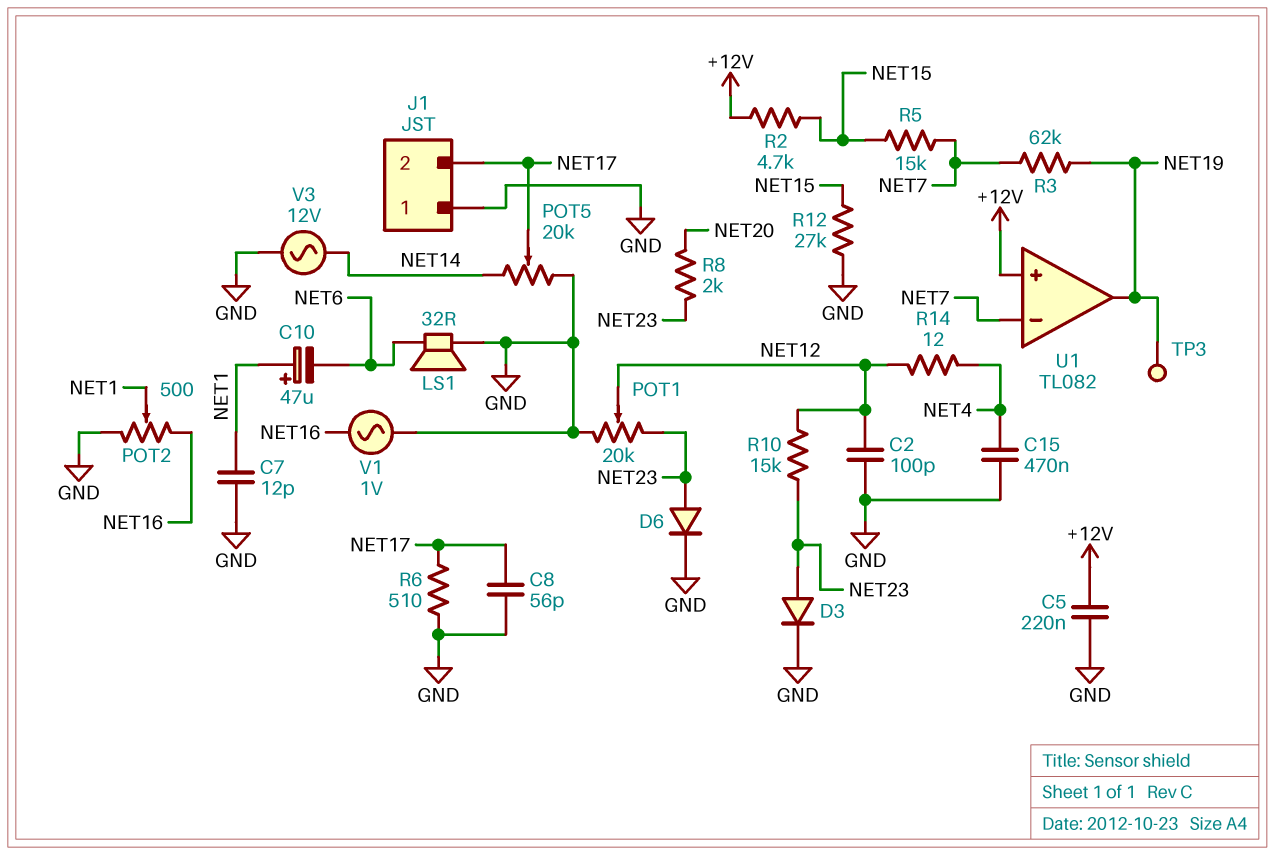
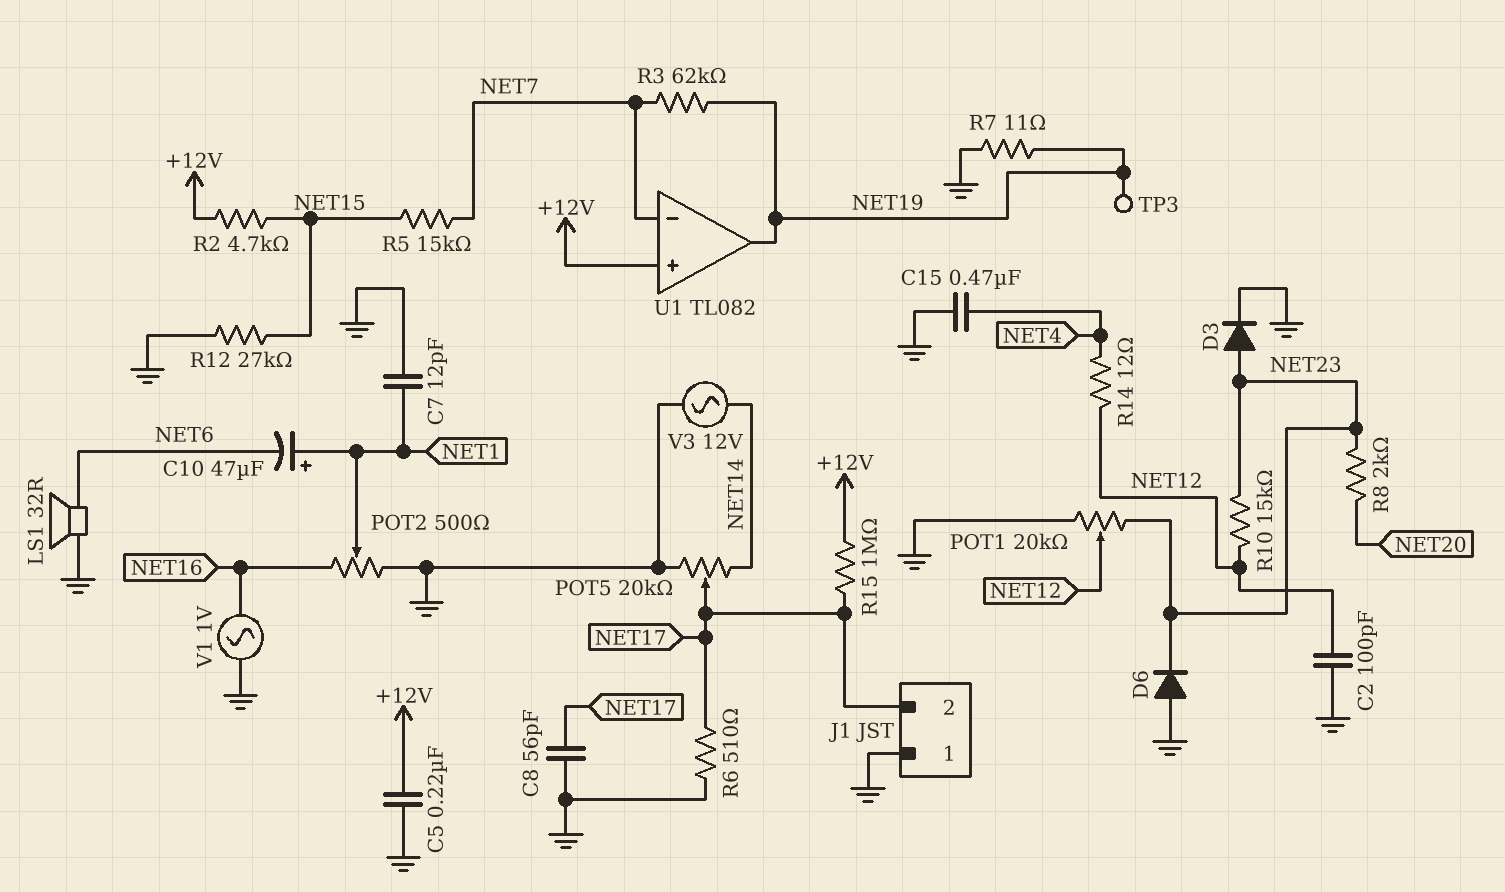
D6: diode (A NET23, K GND) -> diode (A GND, K NET23)
R7: none -> 11 (GND, NET19)
R15: none -> 1M (+12V, NET17)

